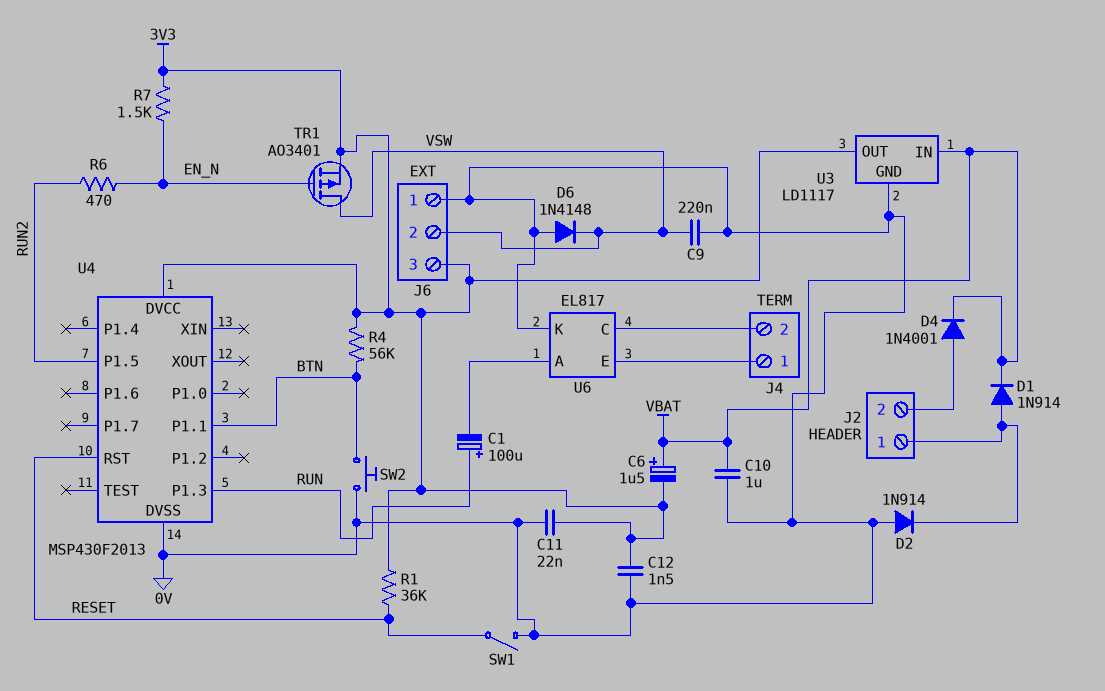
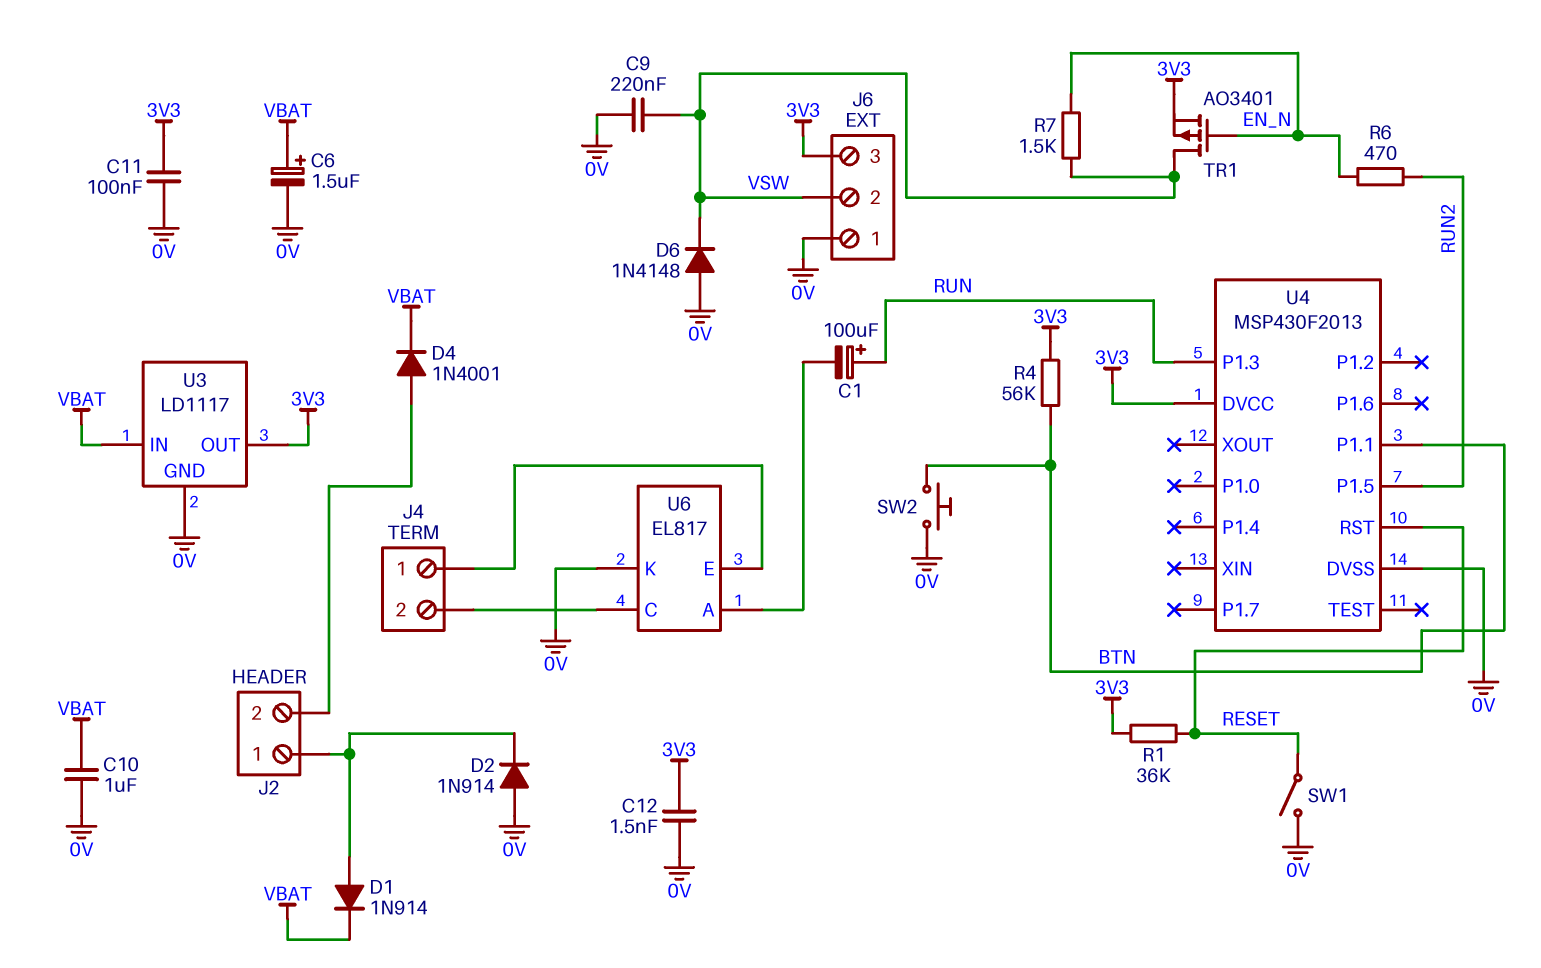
C6: 1.5uF (plus VBAT, minus 3V3) -> 1.5uF (plus VBAT, minus 0V)
C11: 22nF (0V, 3V3) -> 100nF (0V, 3V3)
R7: 1.5k (3V3, EN_N) -> 1.5k (EN_N, VSW)

